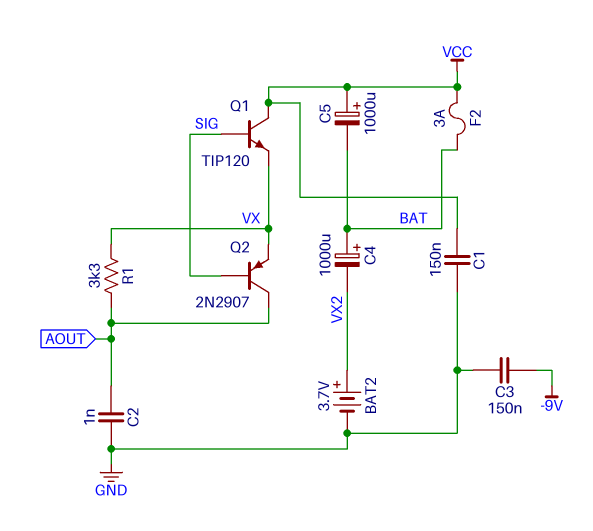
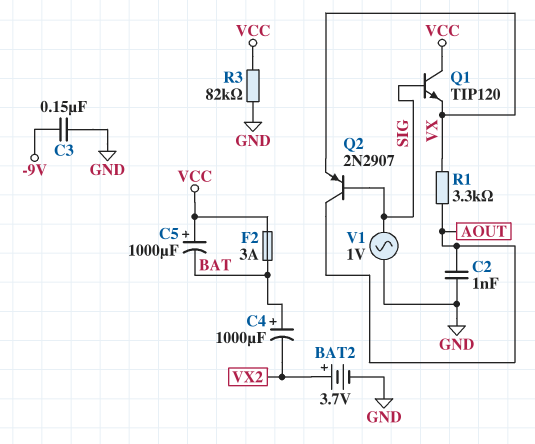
C1: 150nF (GND, VCC) -> none
R3: none -> 82k (GND, VCC)
V1: none -> AC 1V (GND, SIG)

